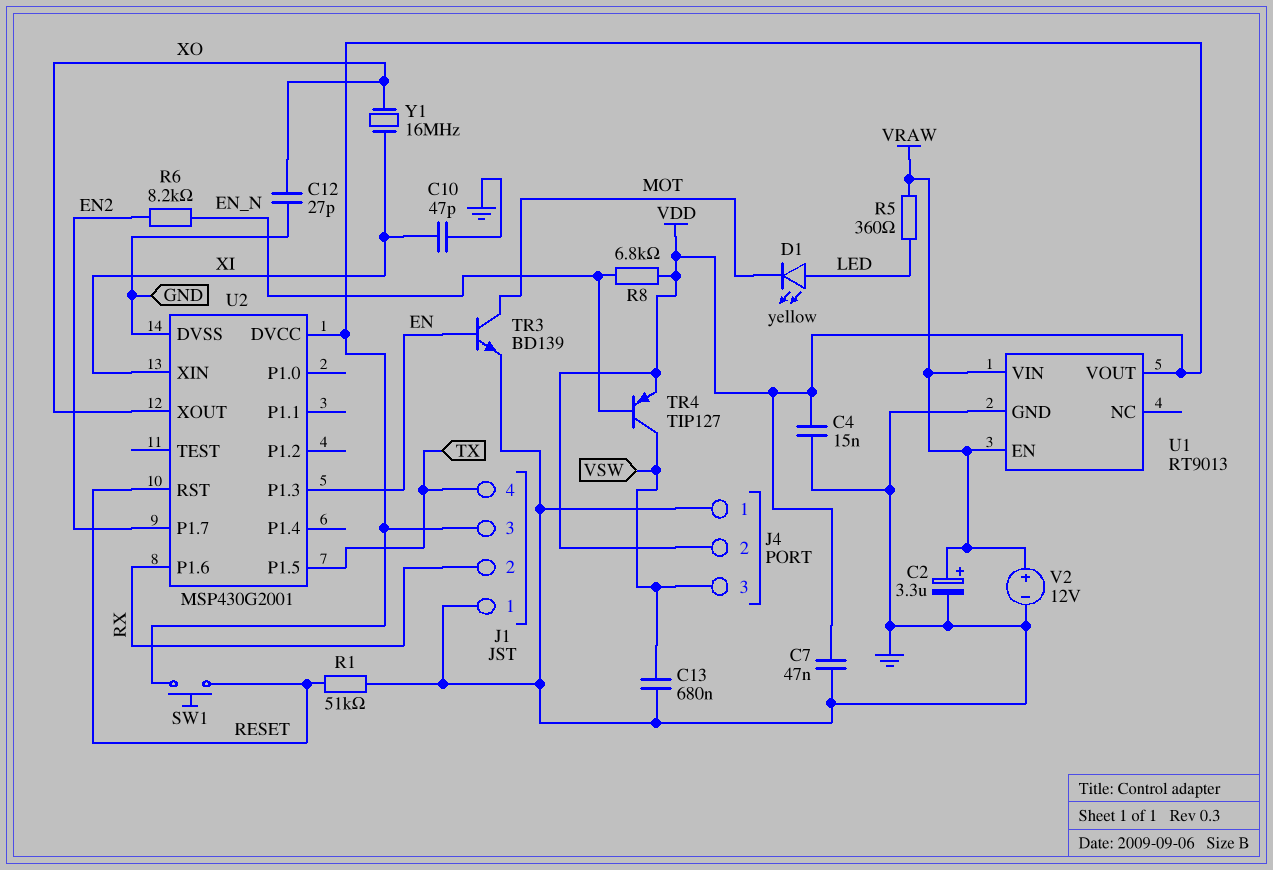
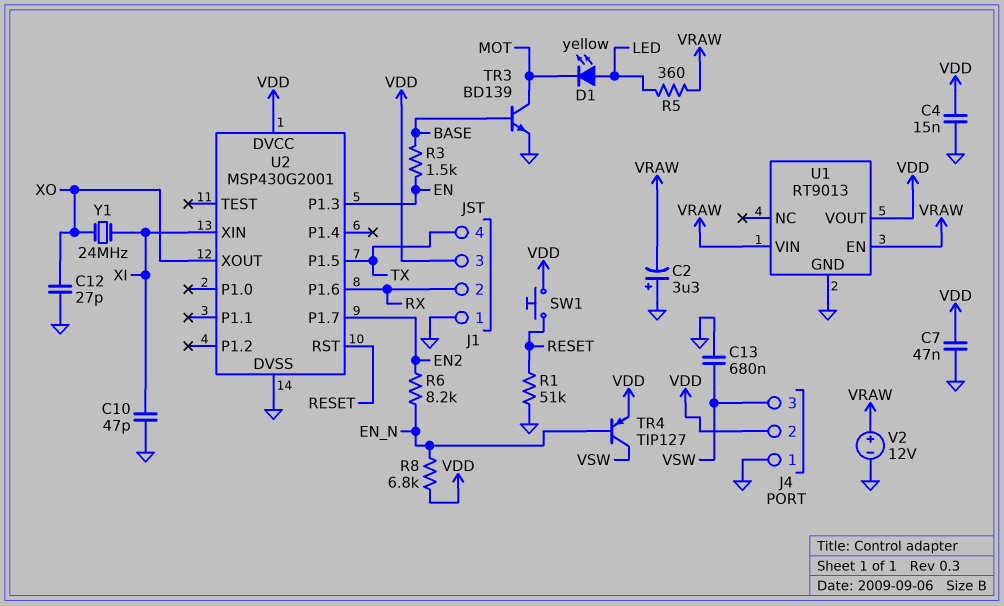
C2: 3.3uF (plus VRAW, minus GND) -> 3.3uF (plus GND, minus VRAW)
R3: none -> 1.5k (BASE, EN)
TR3: NPN BD139 (B EN, C MOT, E GND) -> NPN BD139 (B BASE, C MOT, E GND)
Y1: 16MHz (XI, XO) -> 24MHz (XI, XO)

